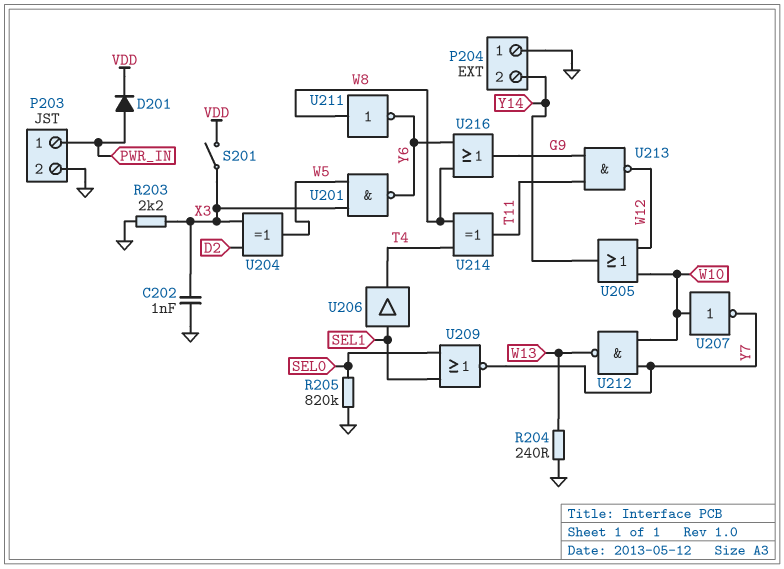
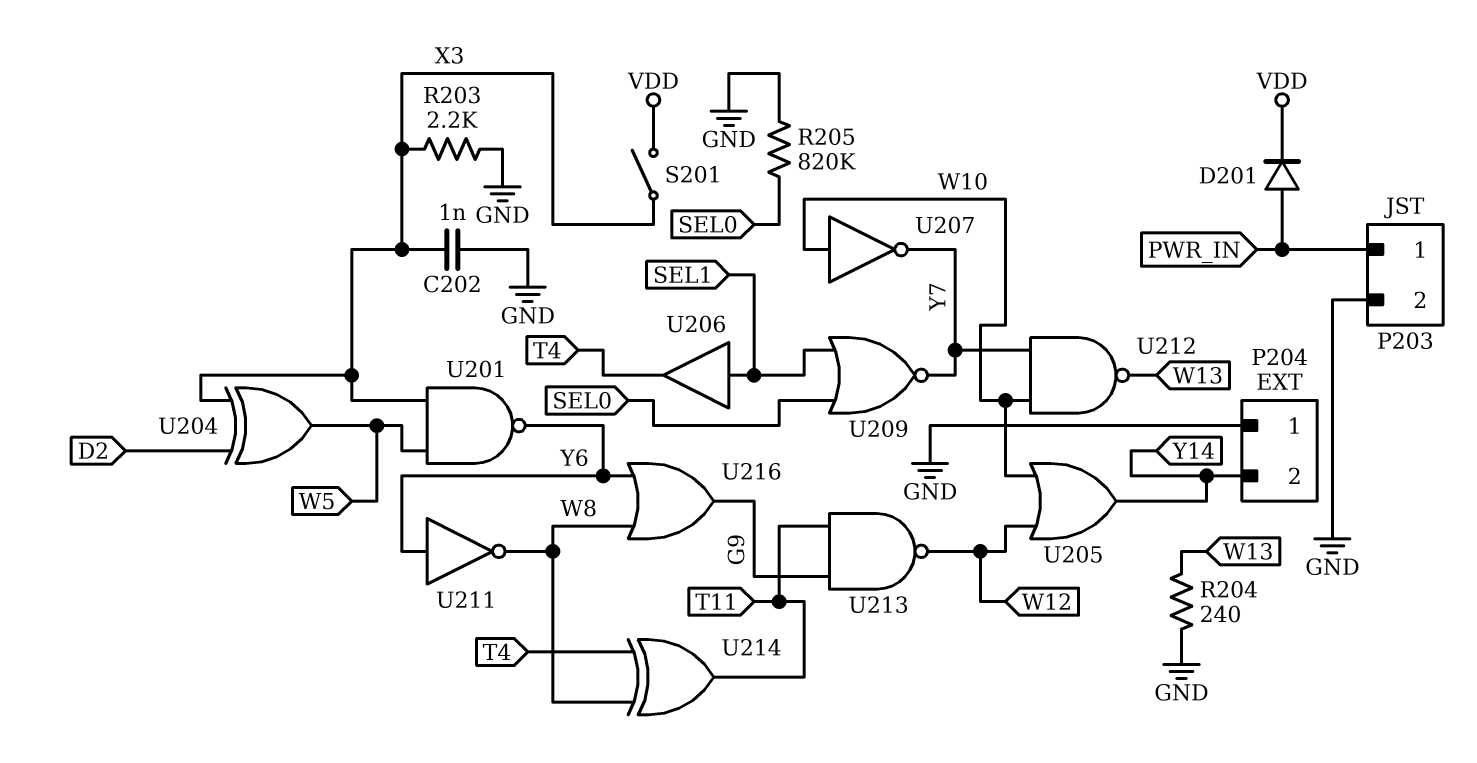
U211: NOT (in W8, out Y6) -> NOT (in Y6, out W8)

